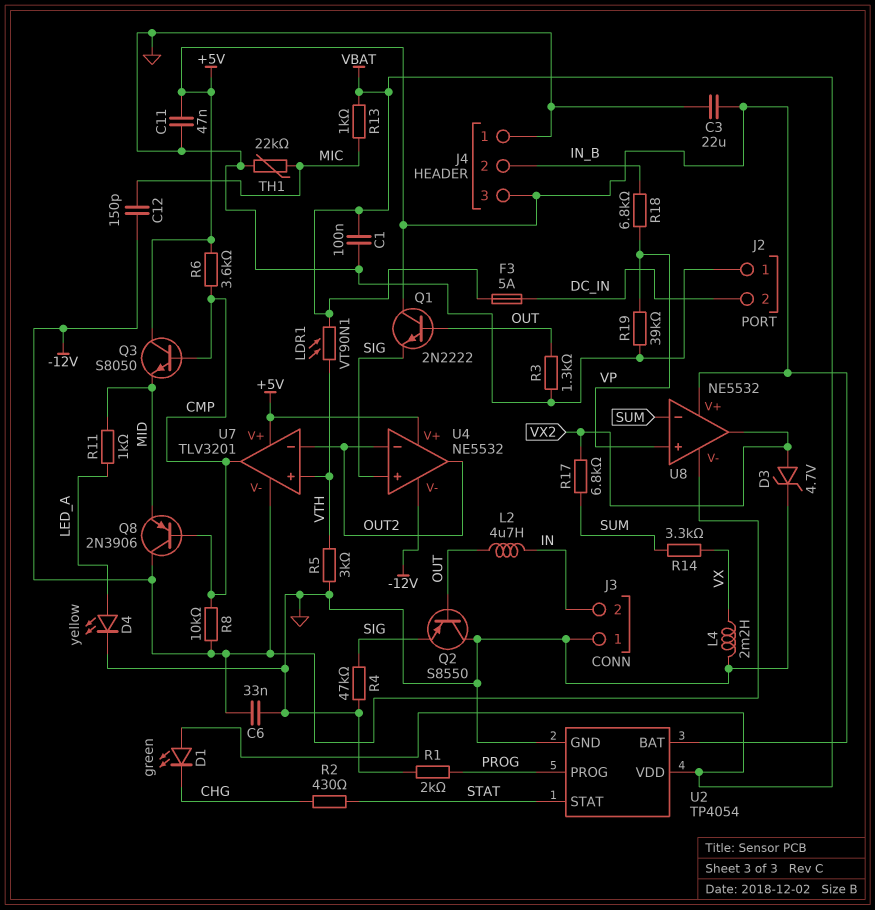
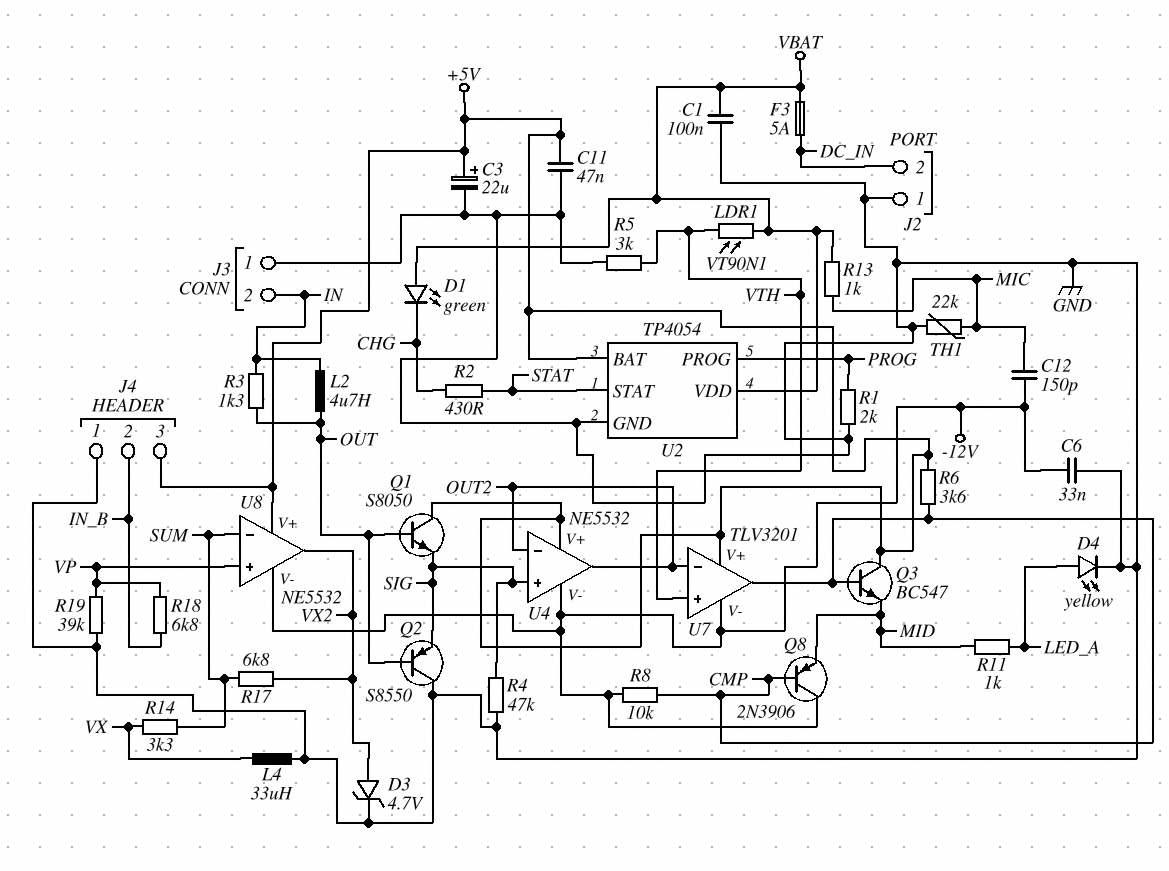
C3: 22uF (+5V, GND) -> 22uF (plus +5V, minus GND)
L4: 2.2mH (GND, VX) -> 33uH (GND, VX)
Q1: NPN 2N2222 (B OUT, C +5V, E SIG) -> NPN S8050 (B OUT, C +5V, E SIG)
Q3: NPN S8050 (B CMP, C +5V, E MID) -> NPN BC547 (B CMP, C +5V, E MID)
R3: 1.3k (GND, OUT) -> 1.3k (IN, OUT)

